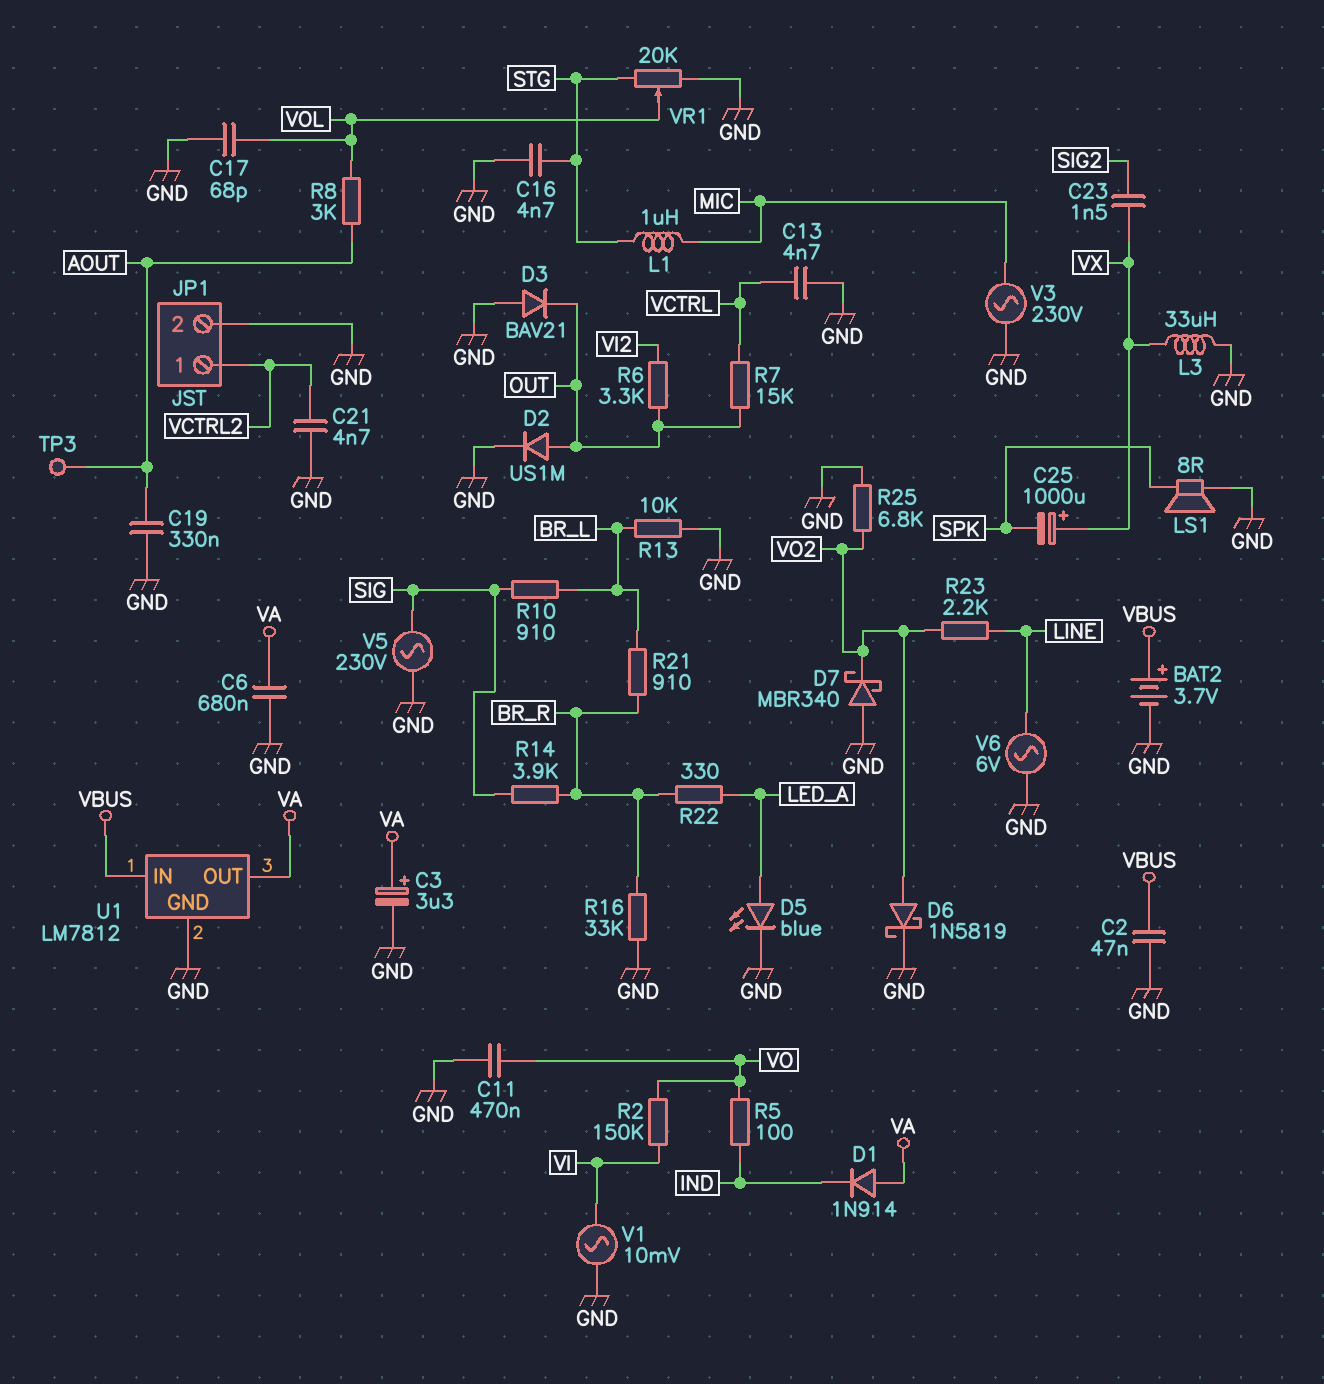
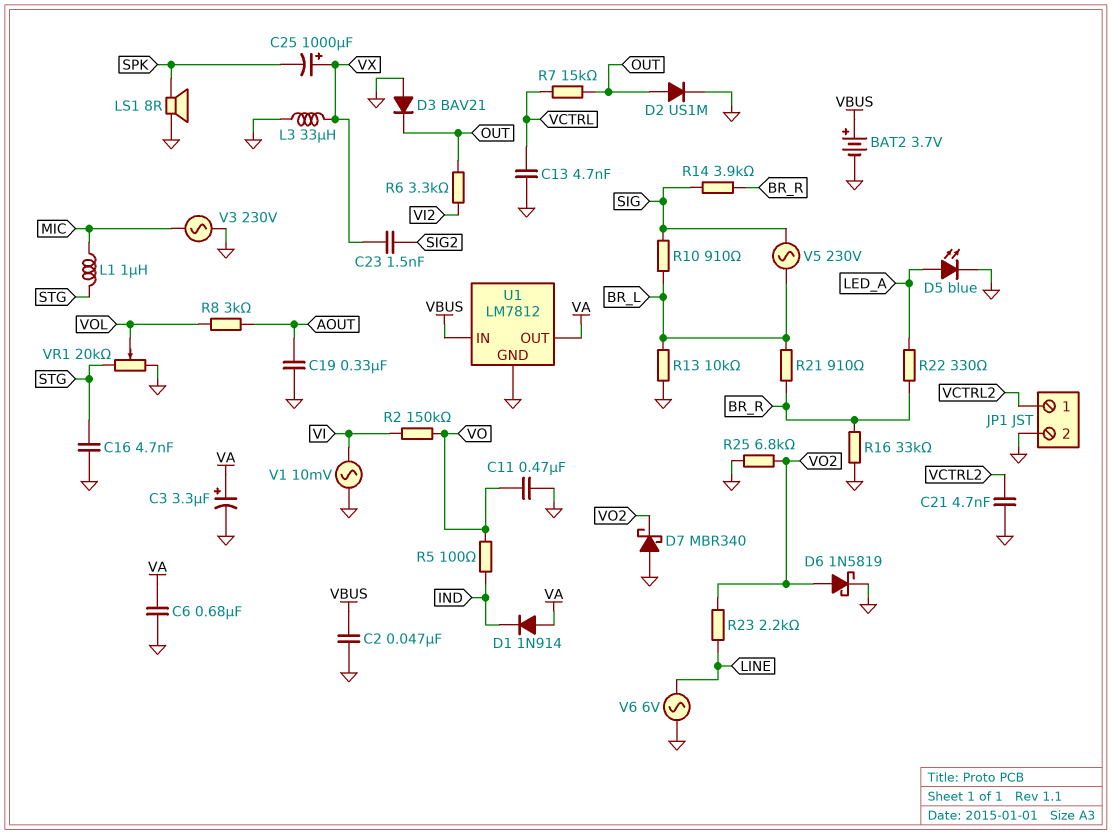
C17: 68pF (GND, VOL) -> none
TP3: test point (AOUT) -> none
V5: AC 230V (GND, SIG) -> AC 230V (BR_L, SIG)

